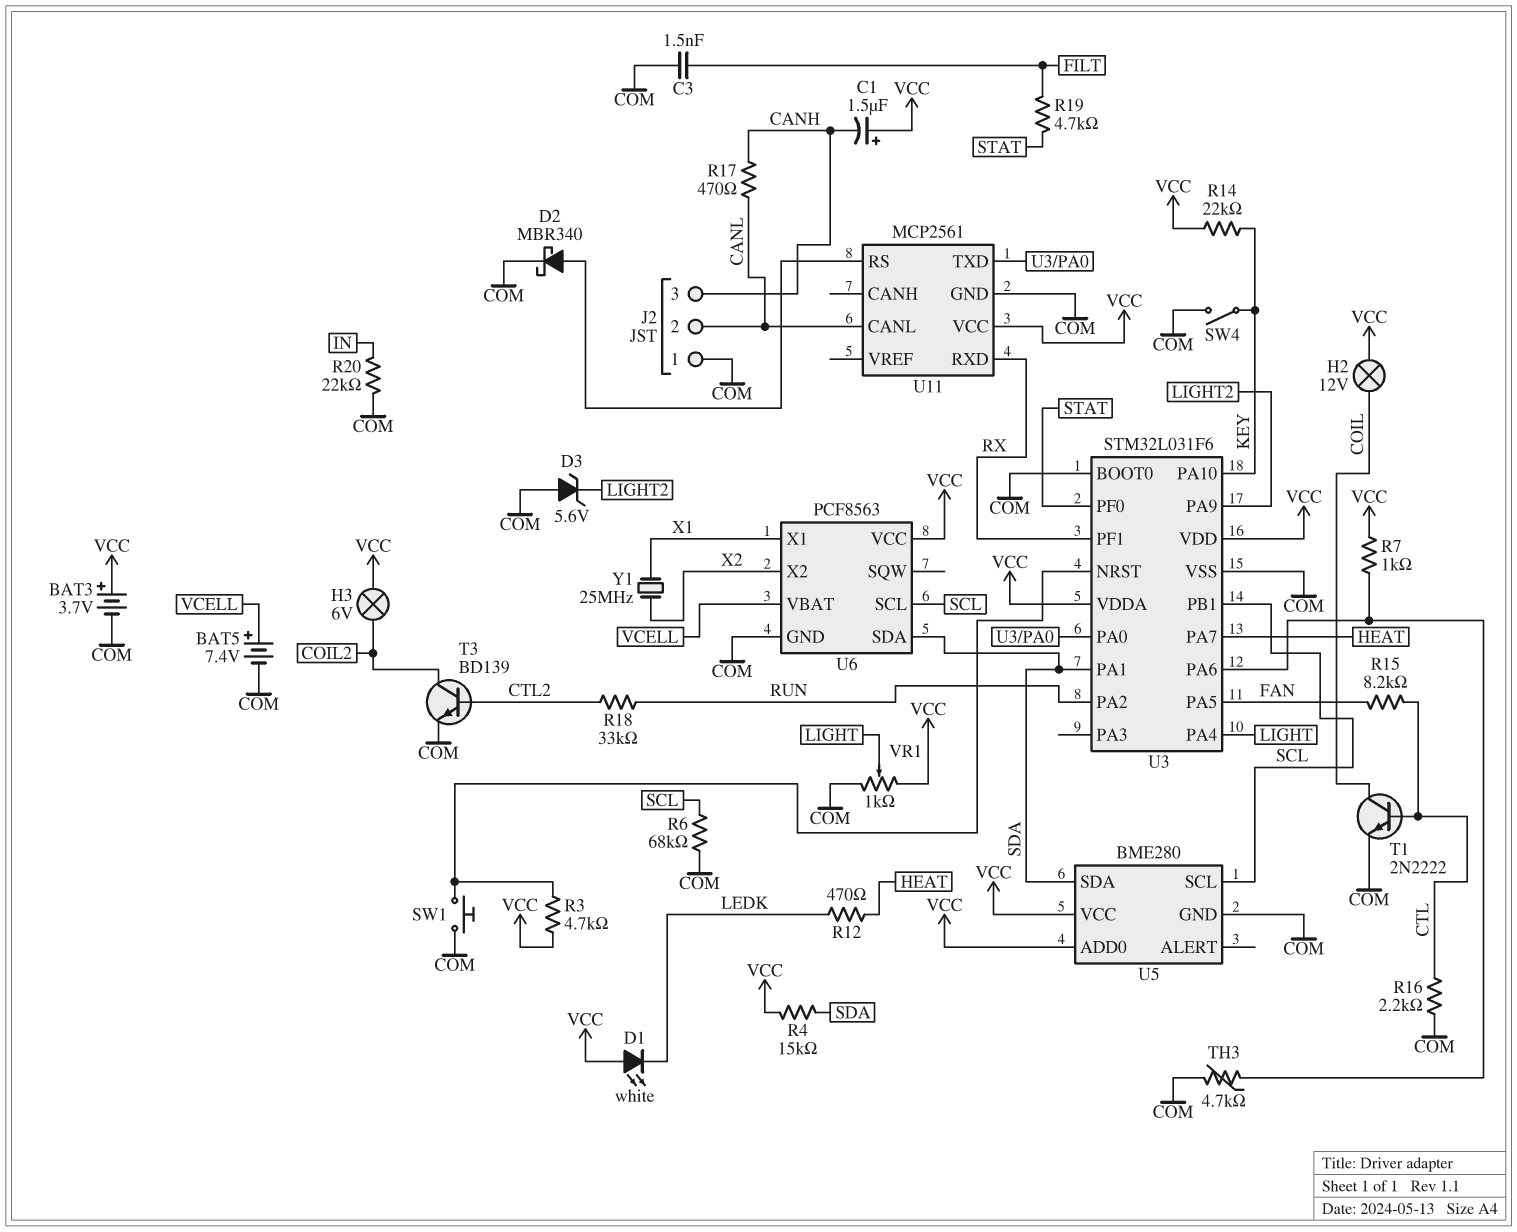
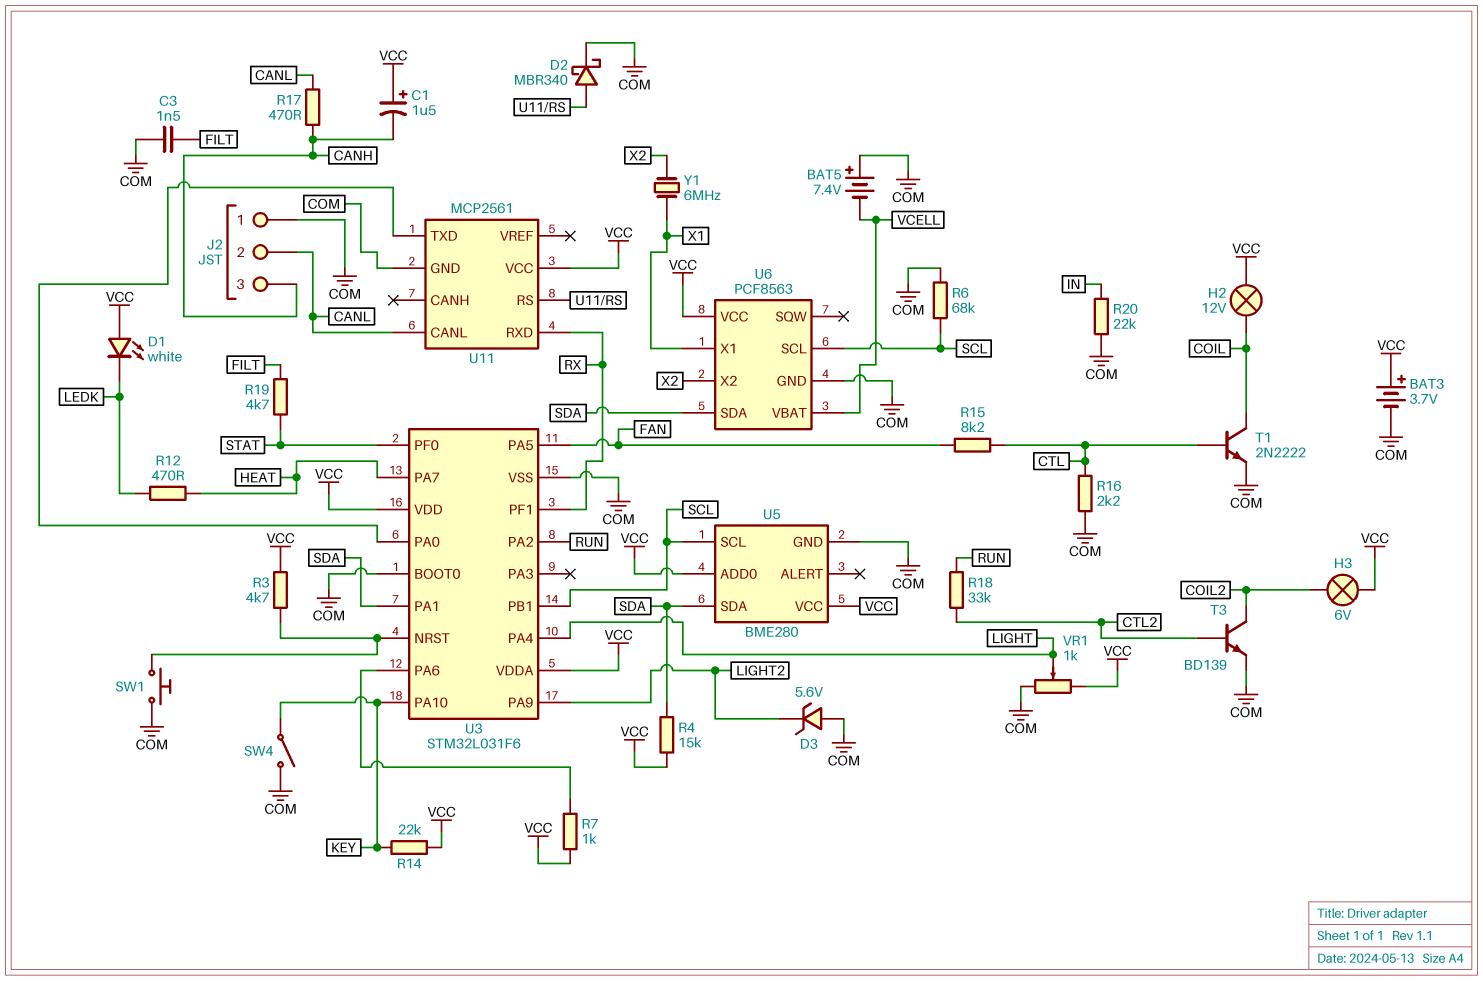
BAT5: 7.4V (plus VCELL, minus COM) -> 7.4V (plus COM, minus VCELL)
TH3: 4.7k (COM, U3/PA6) -> none
Y1: 25MHz (X1, X2) -> 6MHz (X1, X2)

